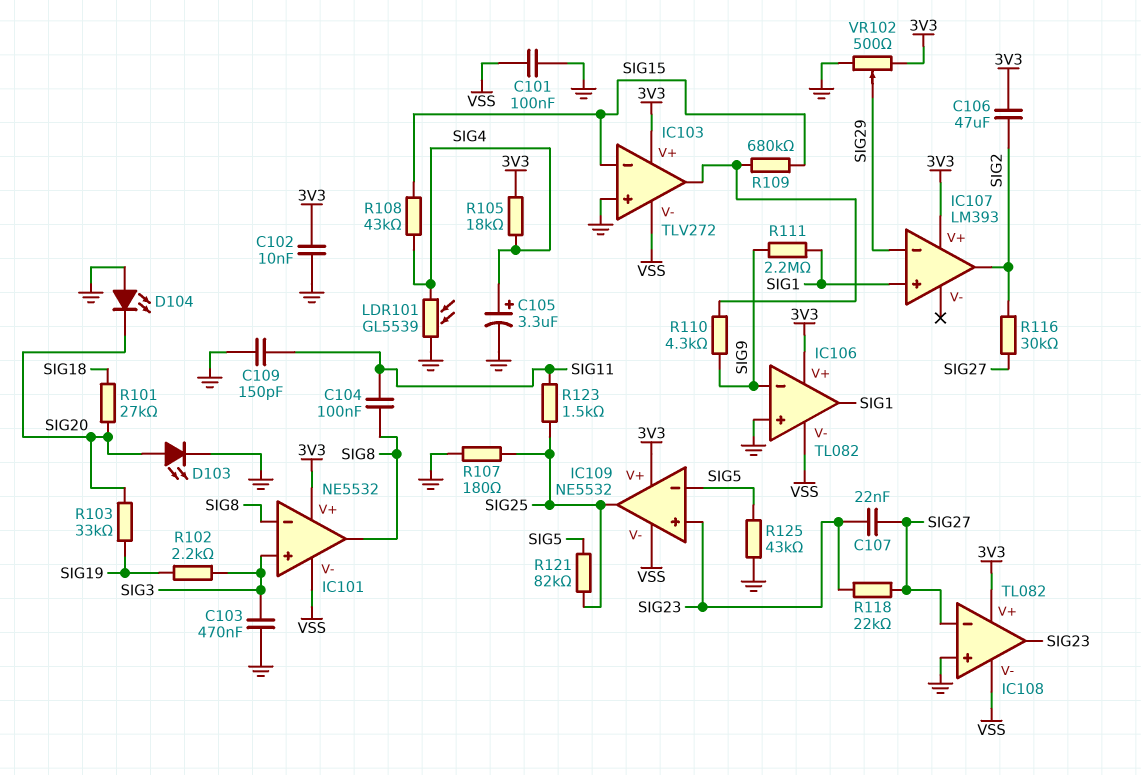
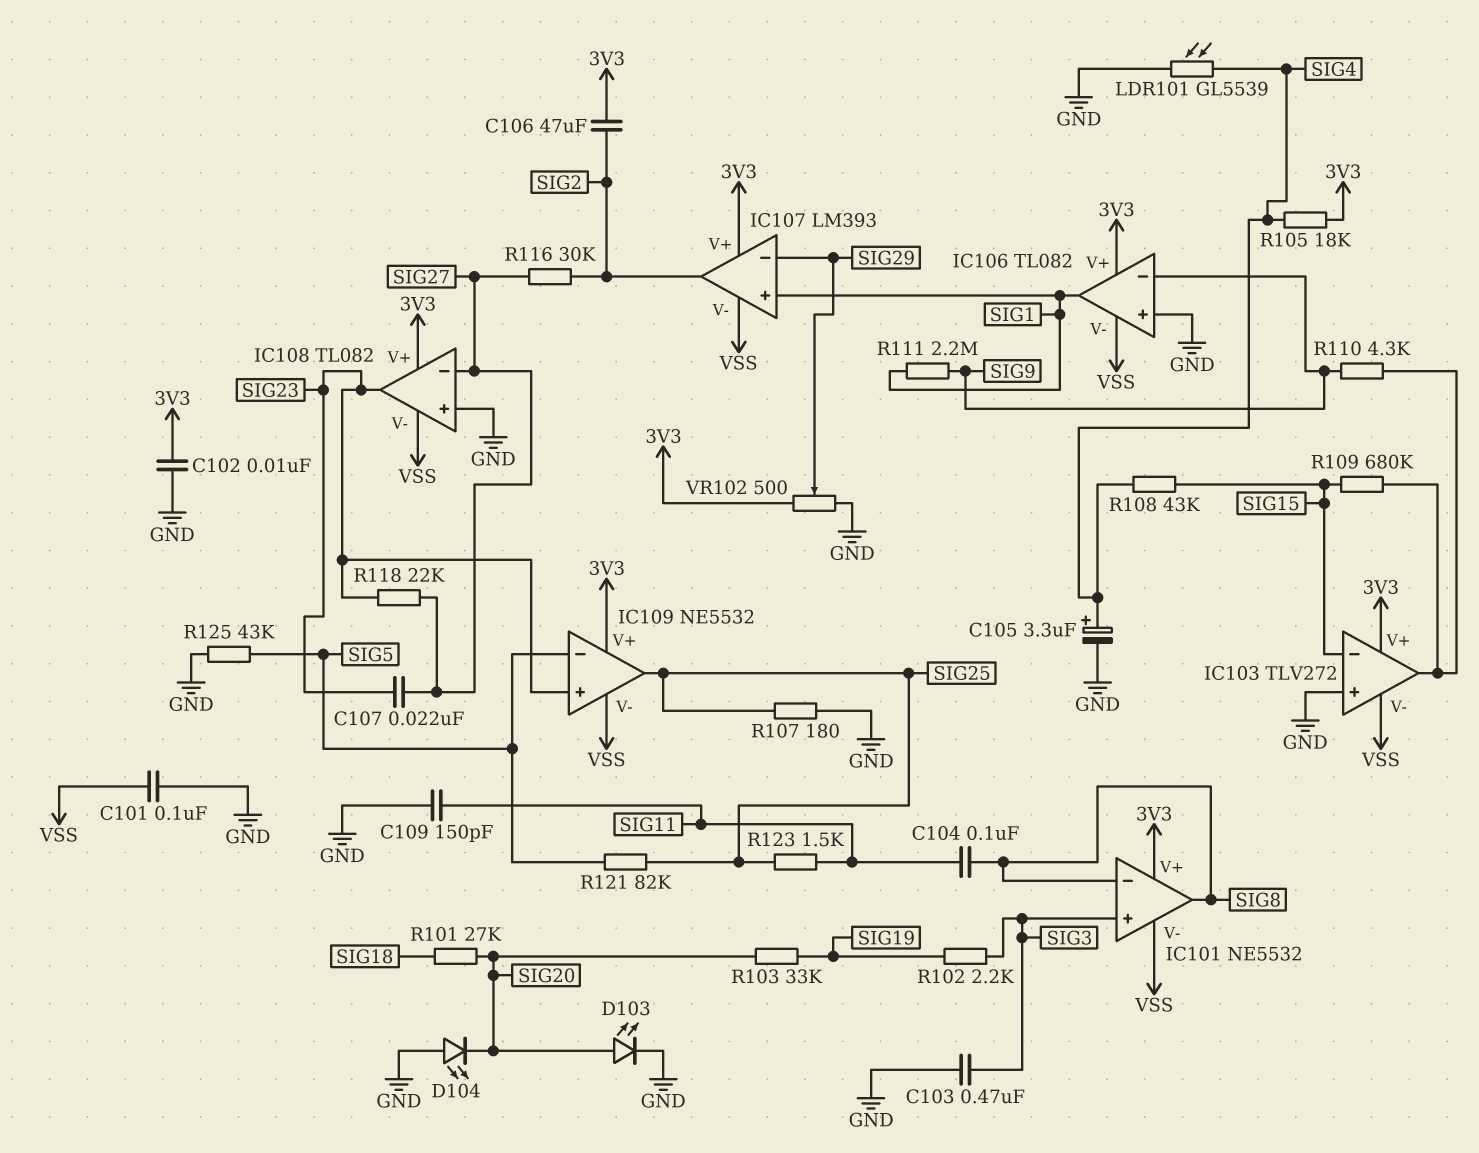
IC107 pin V-: none -> VSS

